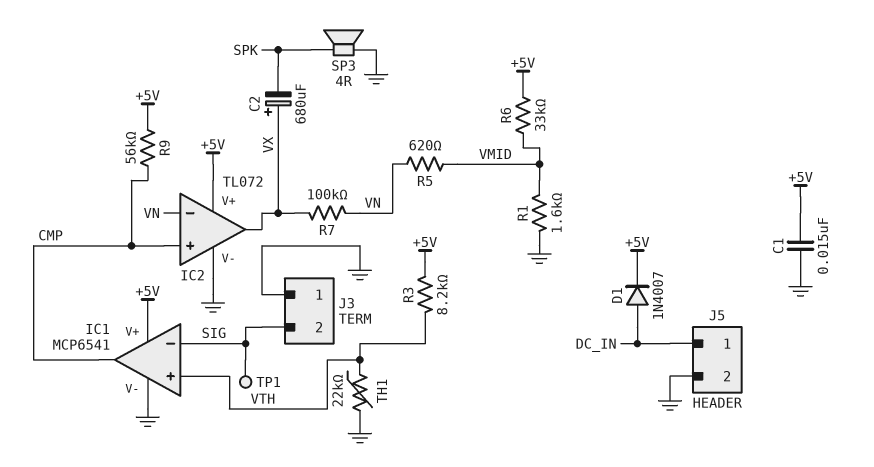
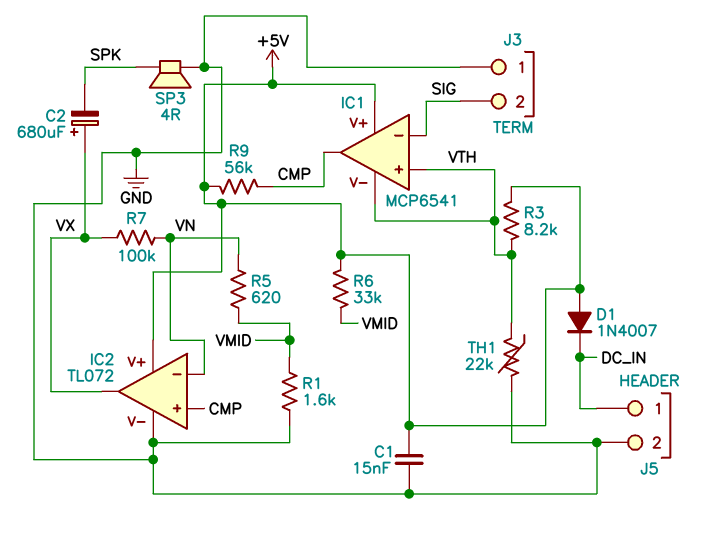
D1: diode 1N4007 (A DC_IN, K +5V) -> diode 1N4007 (A +5V, K DC_IN)
IC1 pin V-: GND -> VTH
TP1: test point (SIG) -> none

